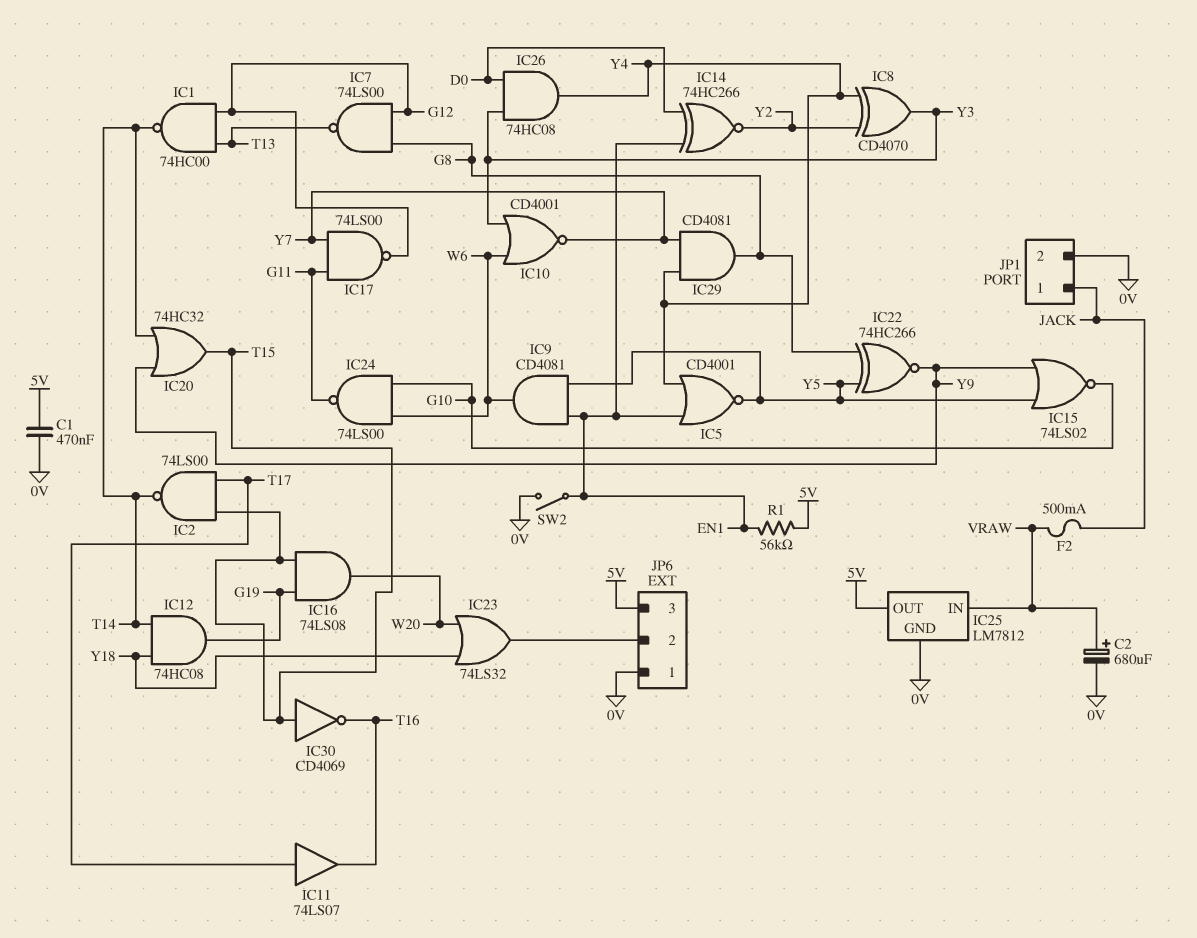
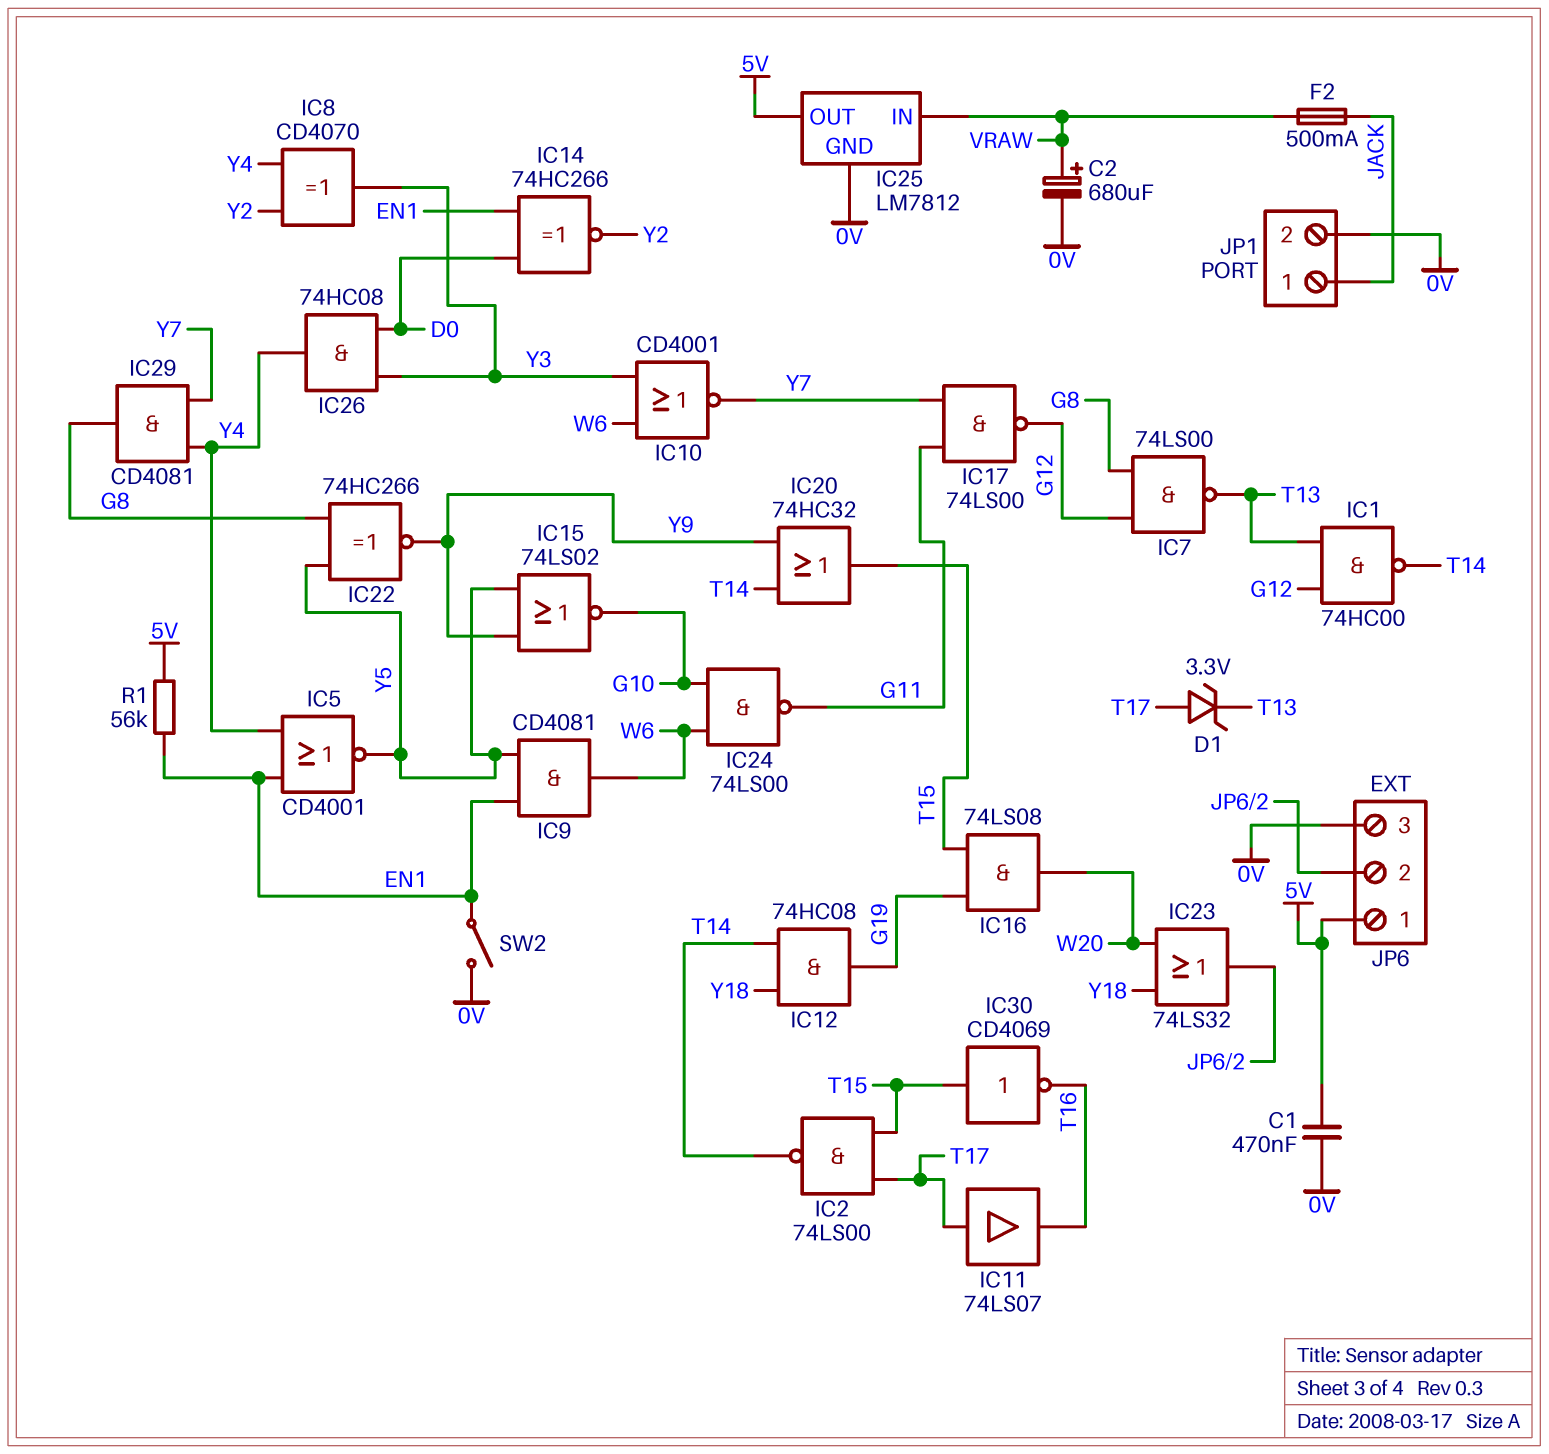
D1: none -> zener 3.3V (A T17, K T13)
JP6 pin 1: 0V -> 5V
JP6 pin 3: 5V -> 0V

